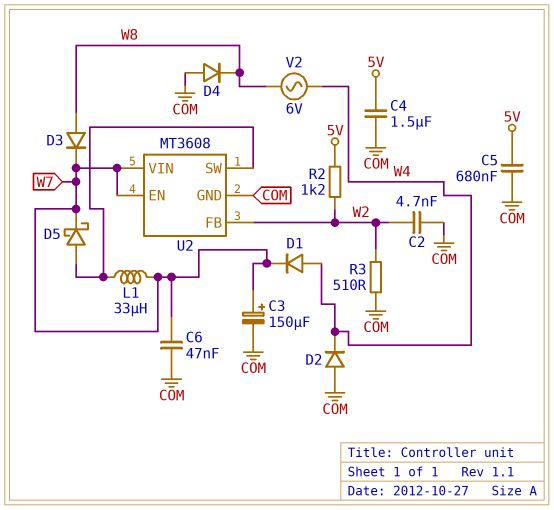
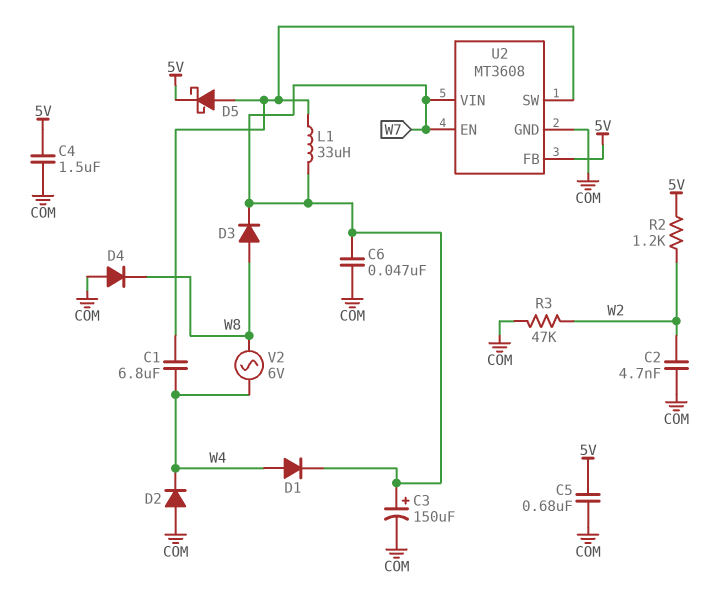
C1: none -> 6.8uF (U2/SW, W4)
D5: schottky (A U2/SW, K W7) -> schottky (A U2/SW, K 5V)
R3: 510 (COM, W2) -> 47k (COM, W2)
U2 pin FB: W2 -> 5V

